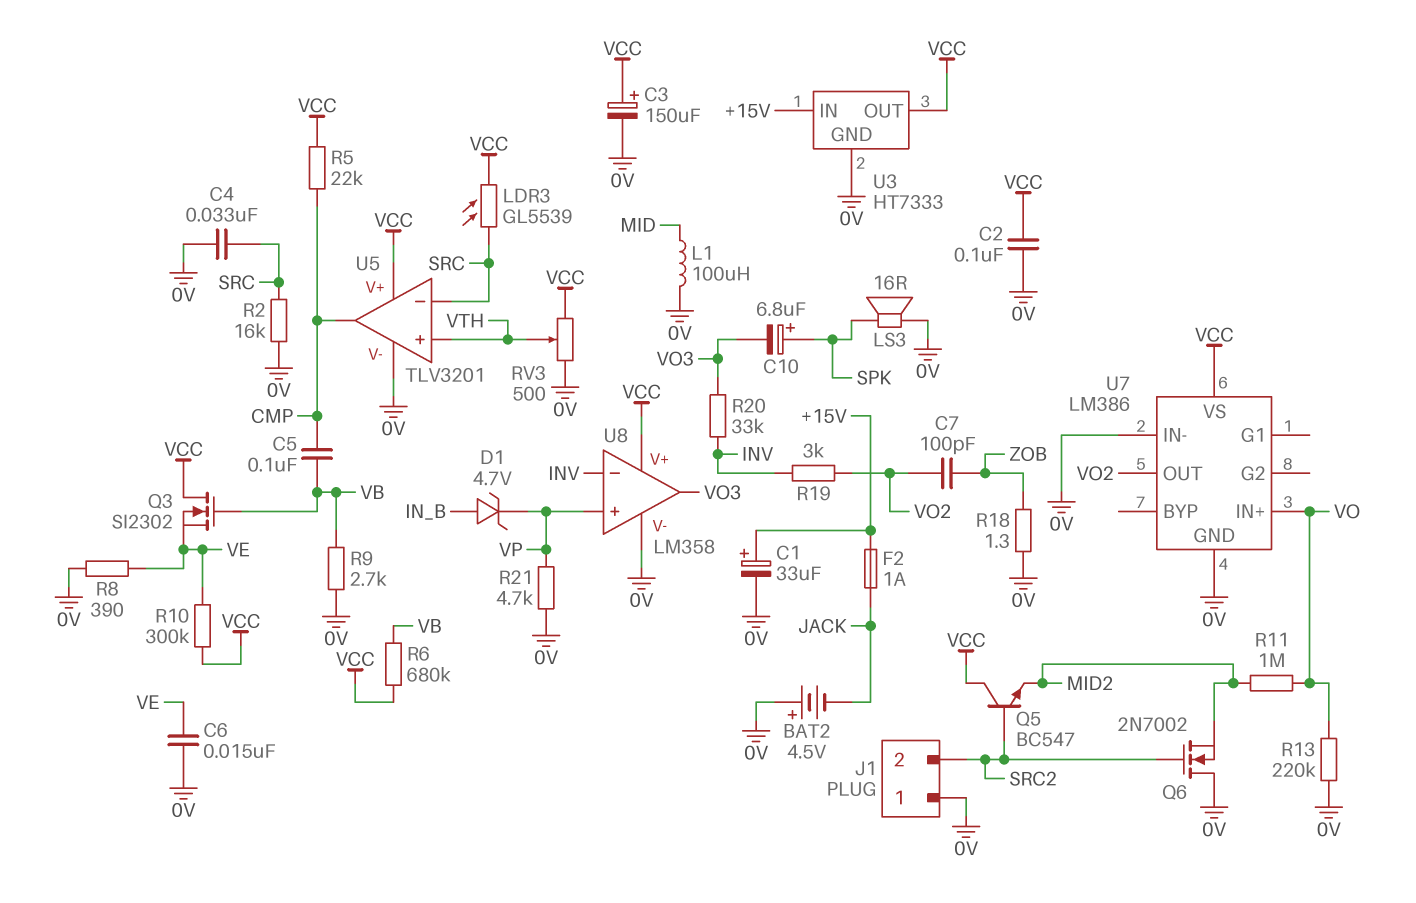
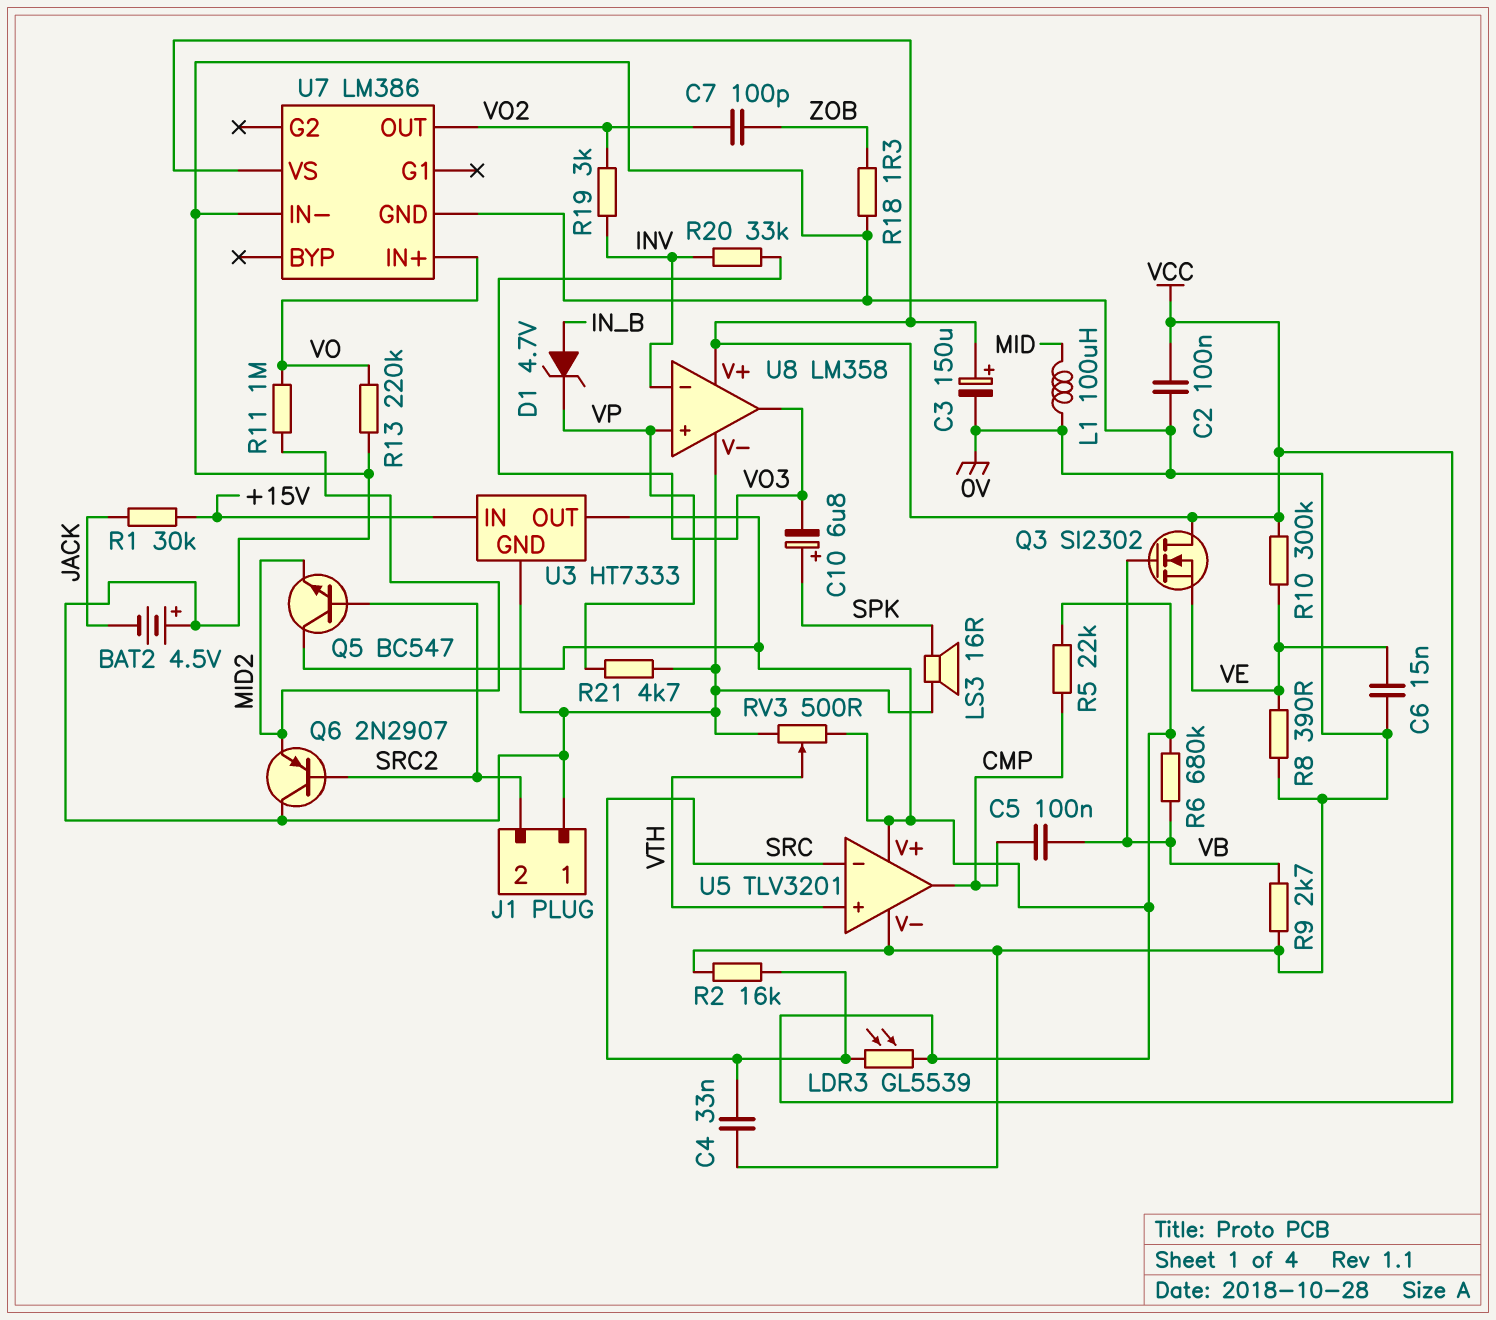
C1: 33uF (plus +15V, minus 0V) -> none
F2: 1A (+15V, JACK) -> none
Q6: NMOS 2N7002 (G SRC2, D 0V, S MID2) -> PNP 2N2907 (B SRC2, C 0V, E MID2)
R1: none -> 30k (+15V, JACK)

